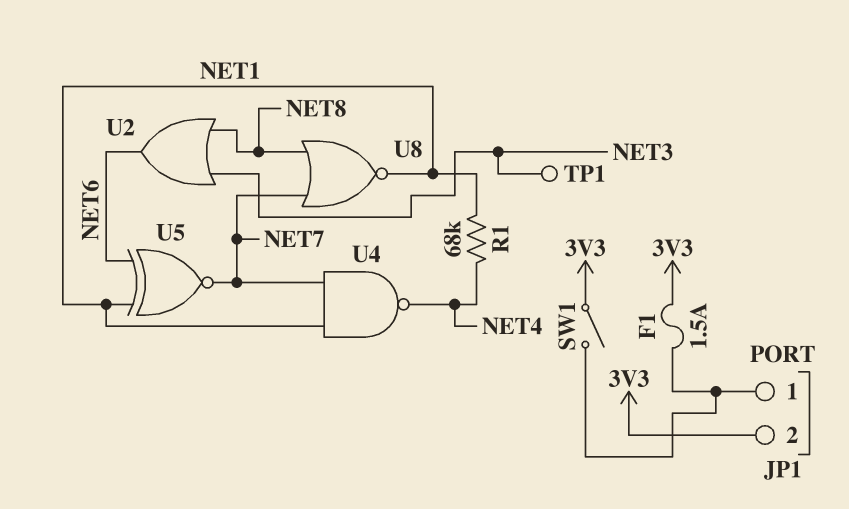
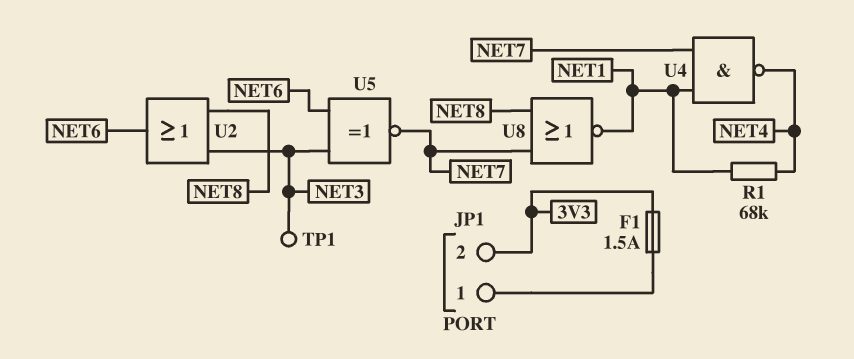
SW1: switch (3V3, JP1/1) -> none
U5: XNOR (in NET1, in NET6, out NET7) -> XNOR (in NET3, in NET6, out NET7)

